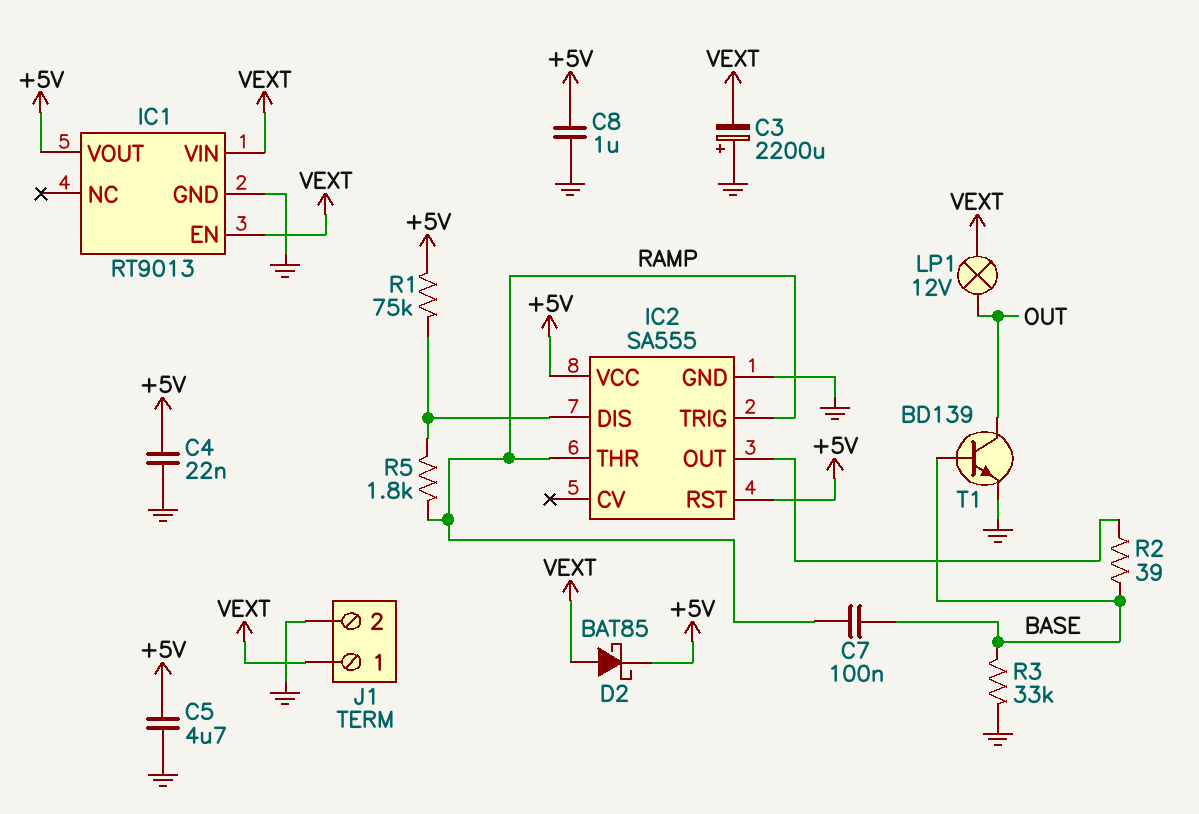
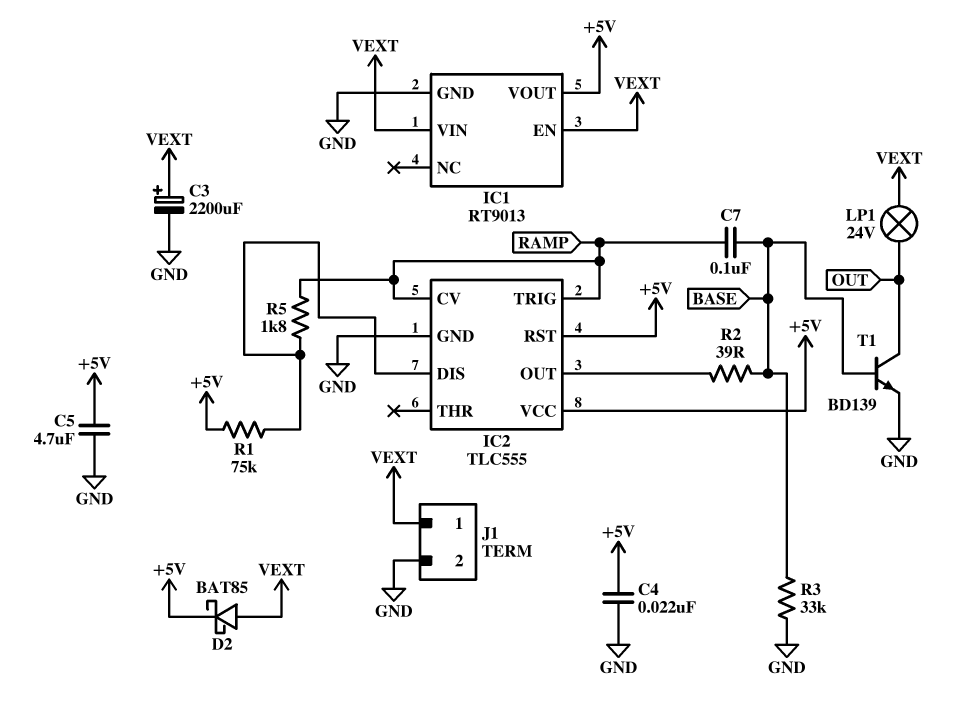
C3: 2200uF (plus GND, minus VEXT) -> 2200uF (plus VEXT, minus GND)
C8: 1uF (+5V, GND) -> none
IC2: SA555 -> TLC555
IC2 pin CV: none -> RAMP
IC2 pin THR: RAMP -> none
LP1: lamp 12V (OUT, VEXT) -> lamp 24V (OUT, VEXT)

